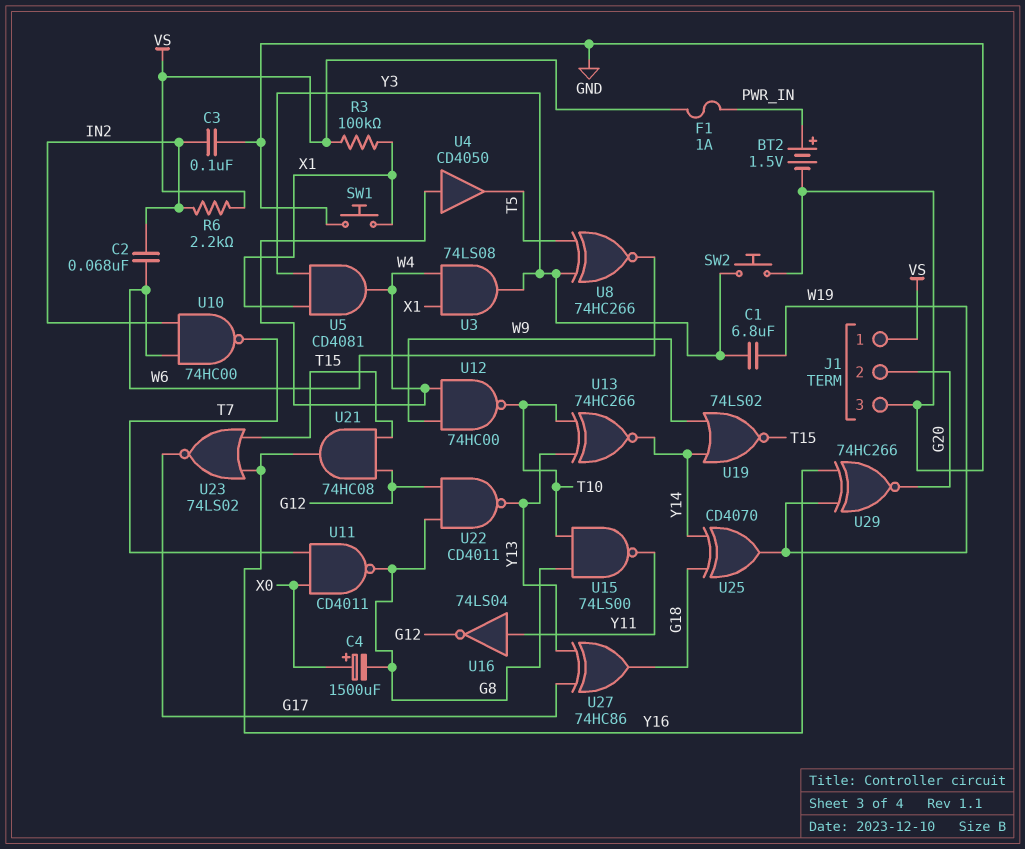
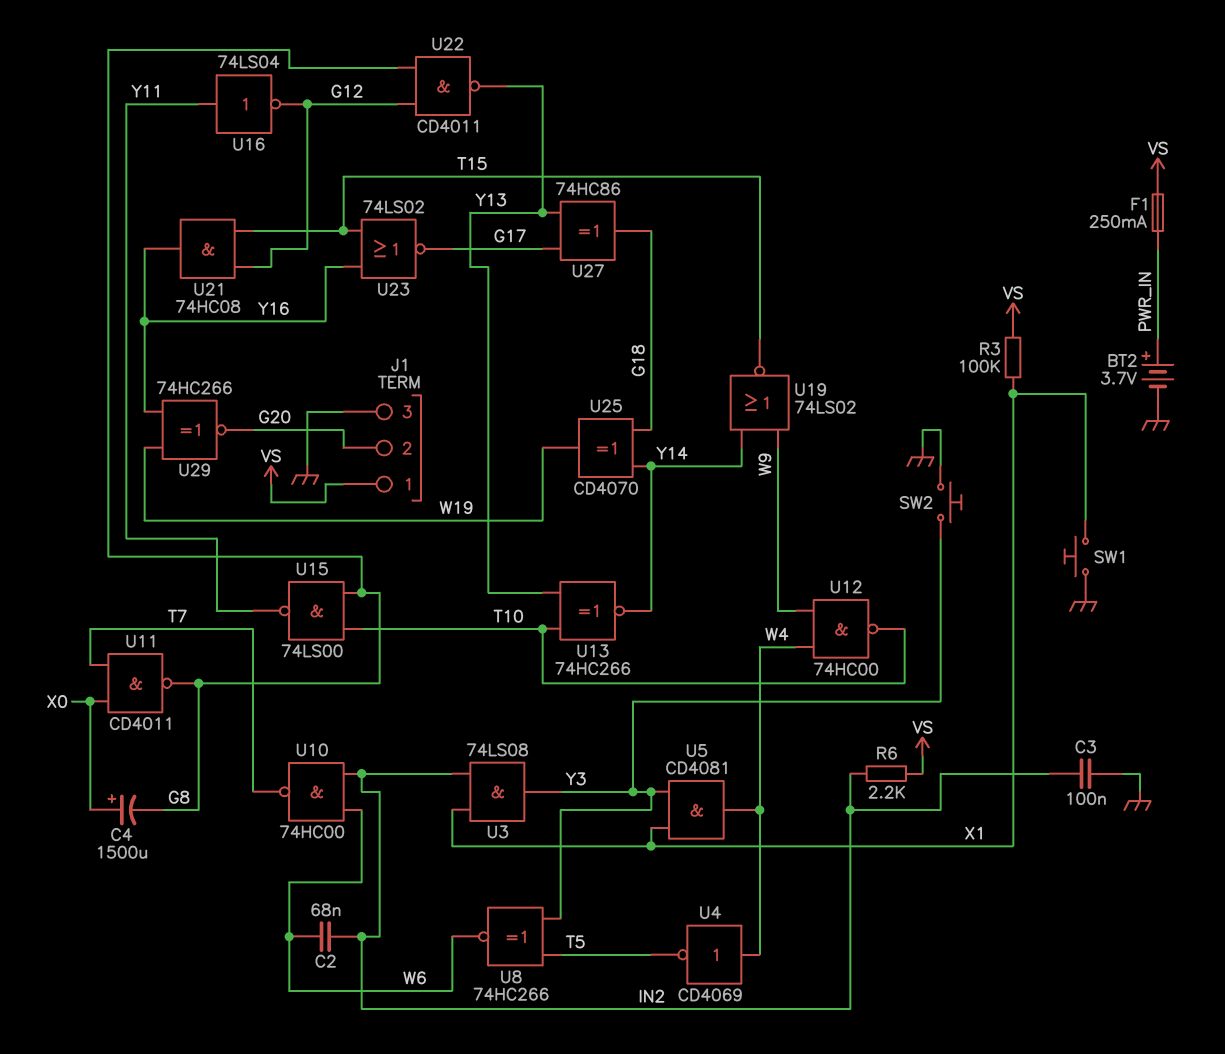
BT2: 1.5V (plus PWR_IN, minus GND) -> 3.7V (plus PWR_IN, minus GND)
C1: 6.8uF (W19, Y3) -> none
F1: 1A (PWR_IN, VS) -> 250mA (PWR_IN, VS)
U3: AND 74LS08 (in W4, in X1, out Y3) -> AND 74LS08 (in IN2, in X1, out Y3)
U4: buffer CD4050 (in W4, out T5) -> NOT CD4069 (in W4, out T5)

